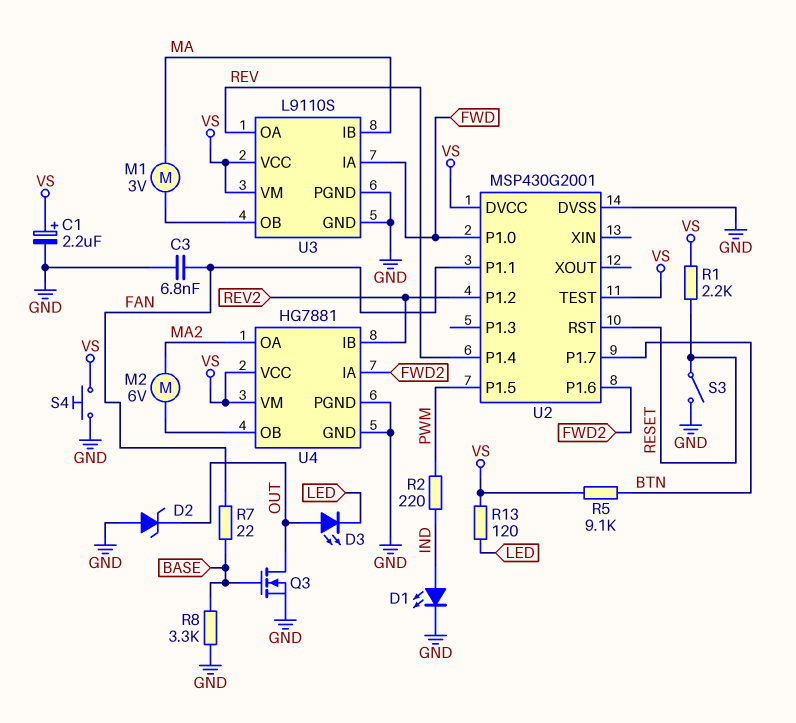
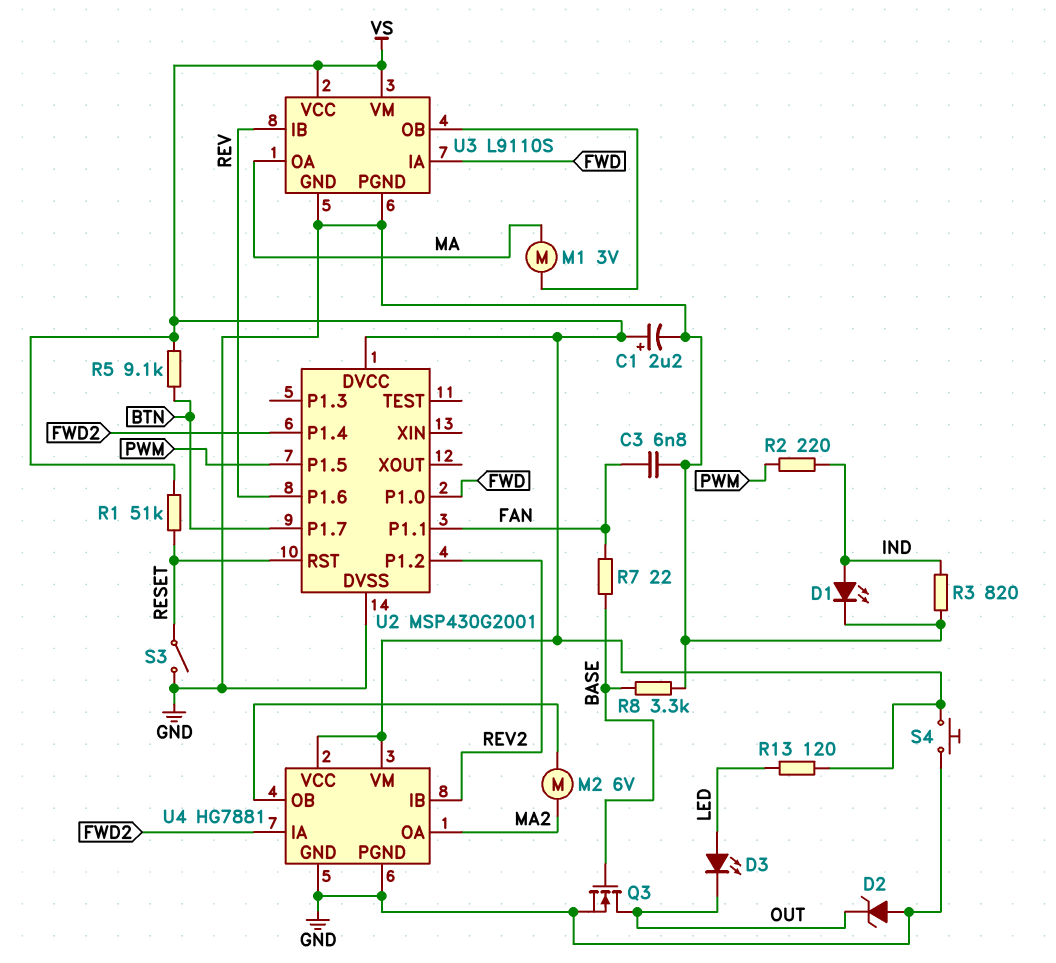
D3: LED (A OUT, K LED) -> LED (A LED, K OUT)
R1: 2.2k (RESET, VS) -> 51k (RESET, VS)
R3: none -> 820 (GND, IND)
U2 pin P1.4: REV -> FWD2
U2 pin P1.6: FWD2 -> REV
U2 pin TEST: VS -> none
U3 pin IB: MA -> REV
U3 pin OA: REV -> MA

